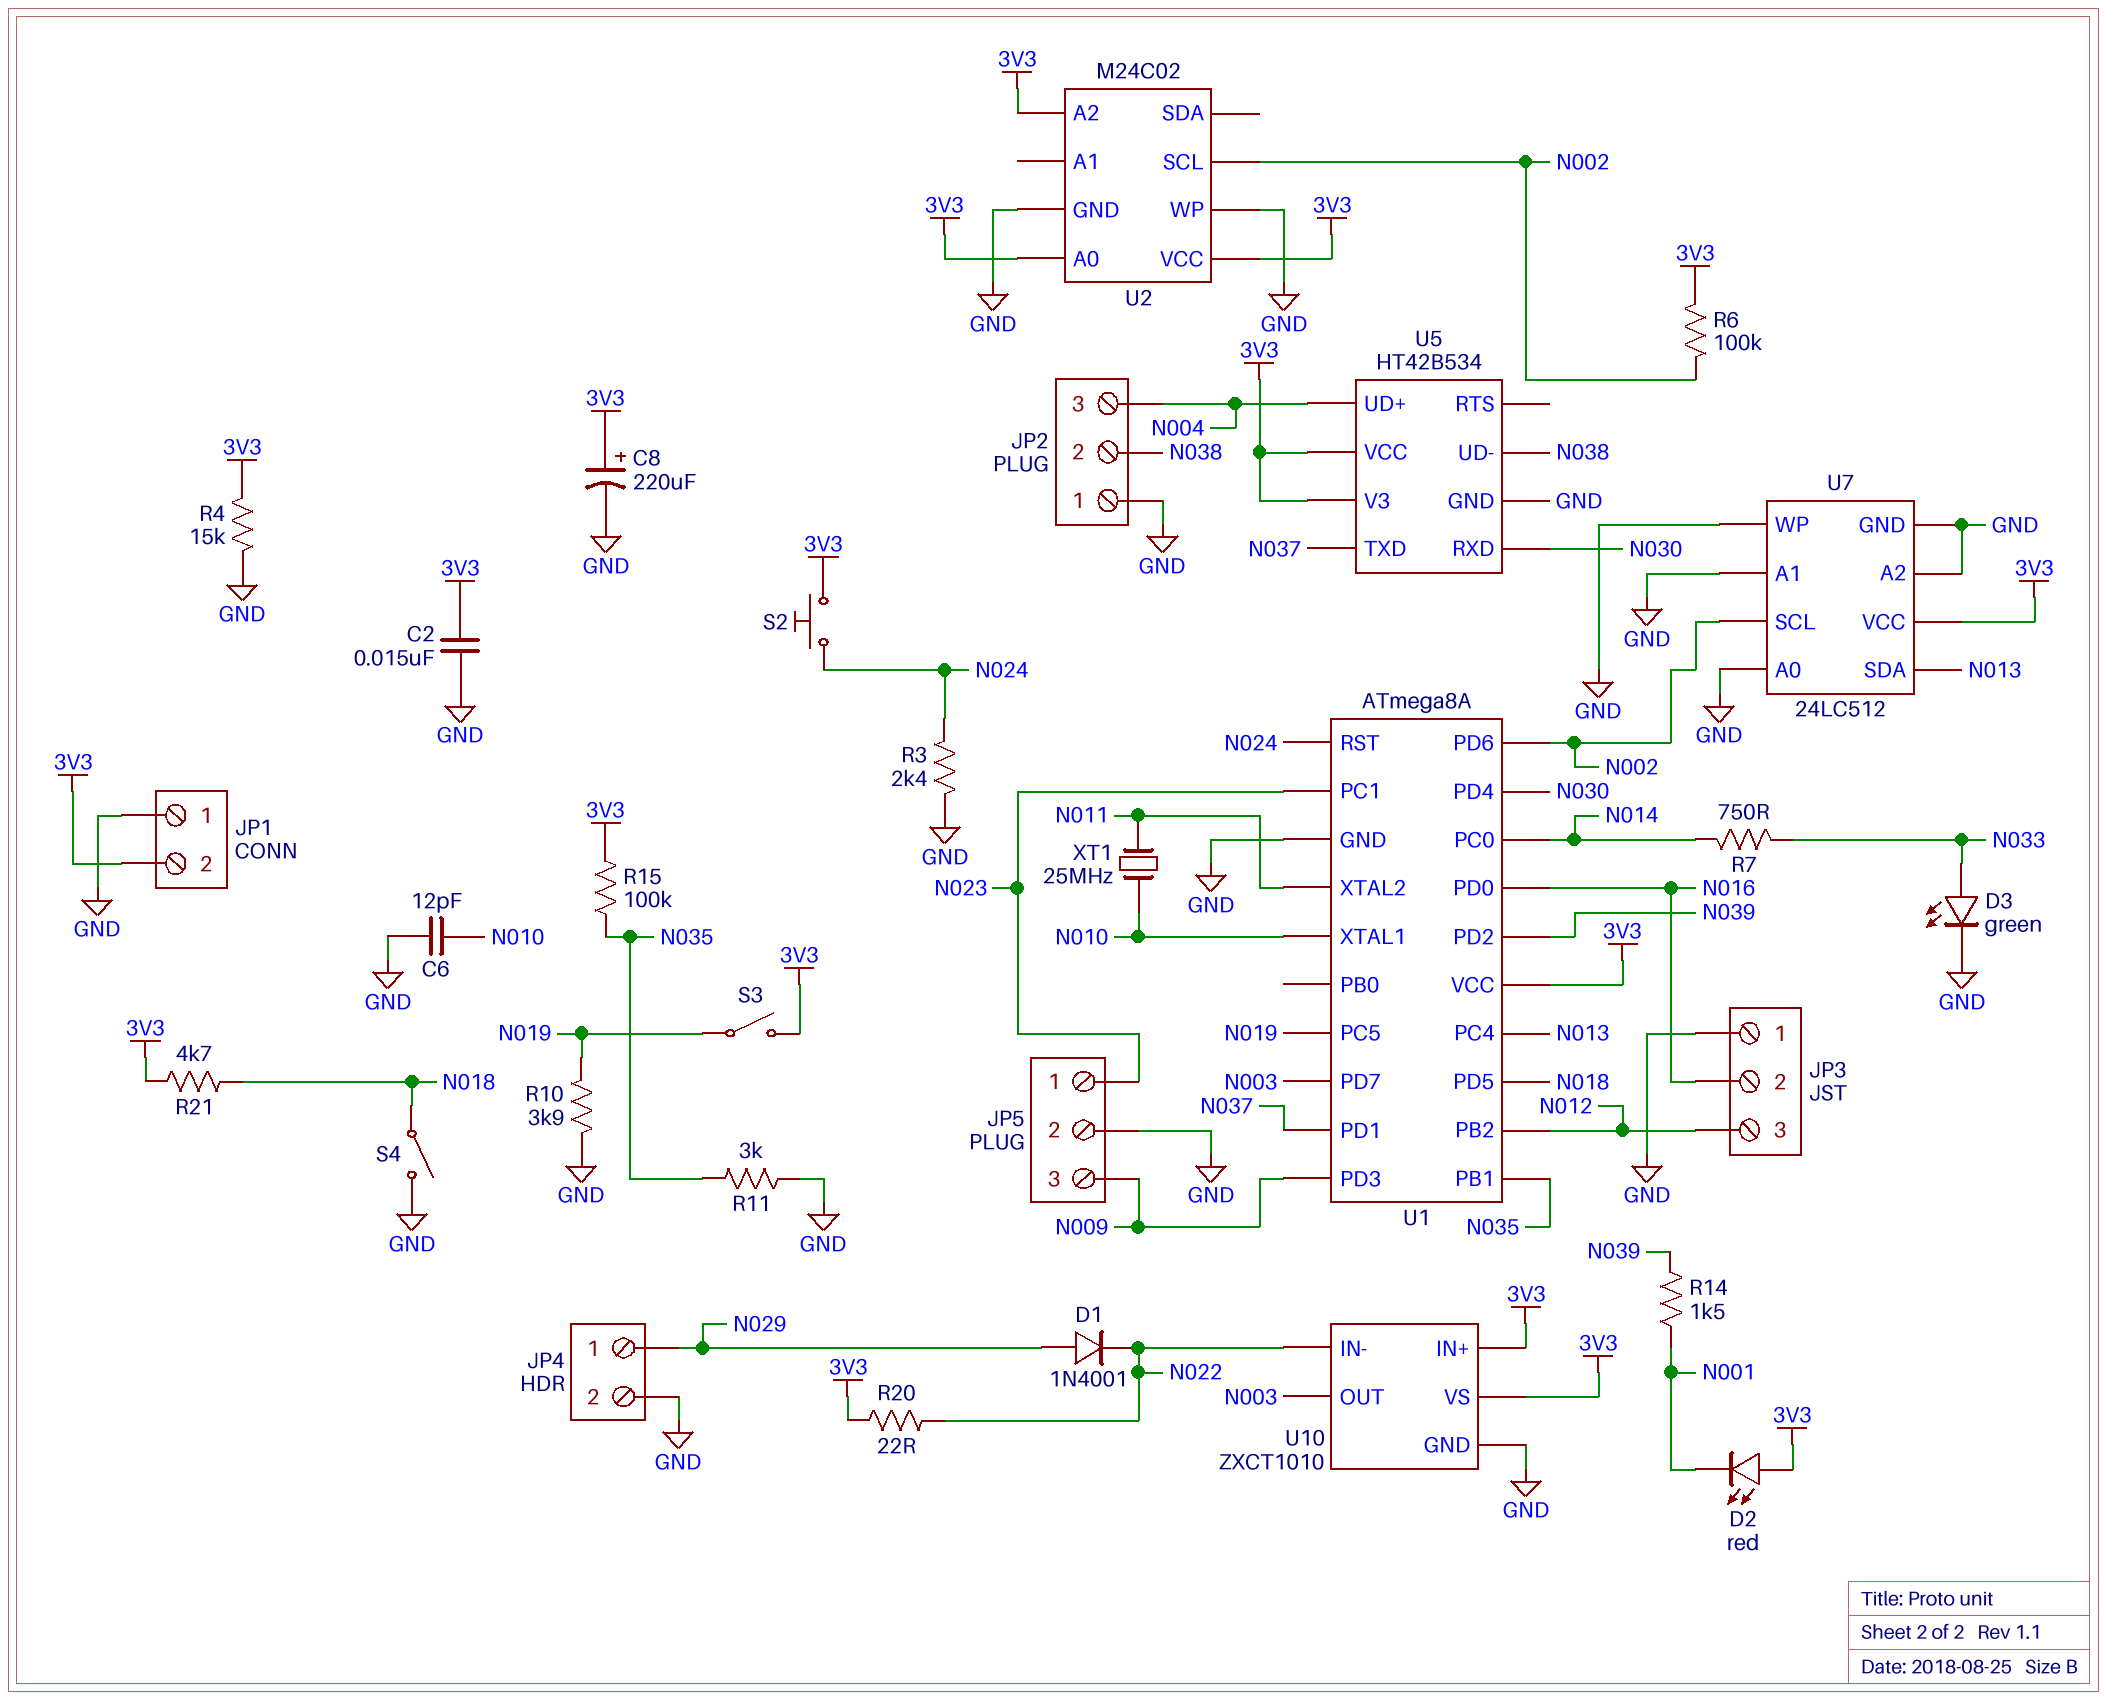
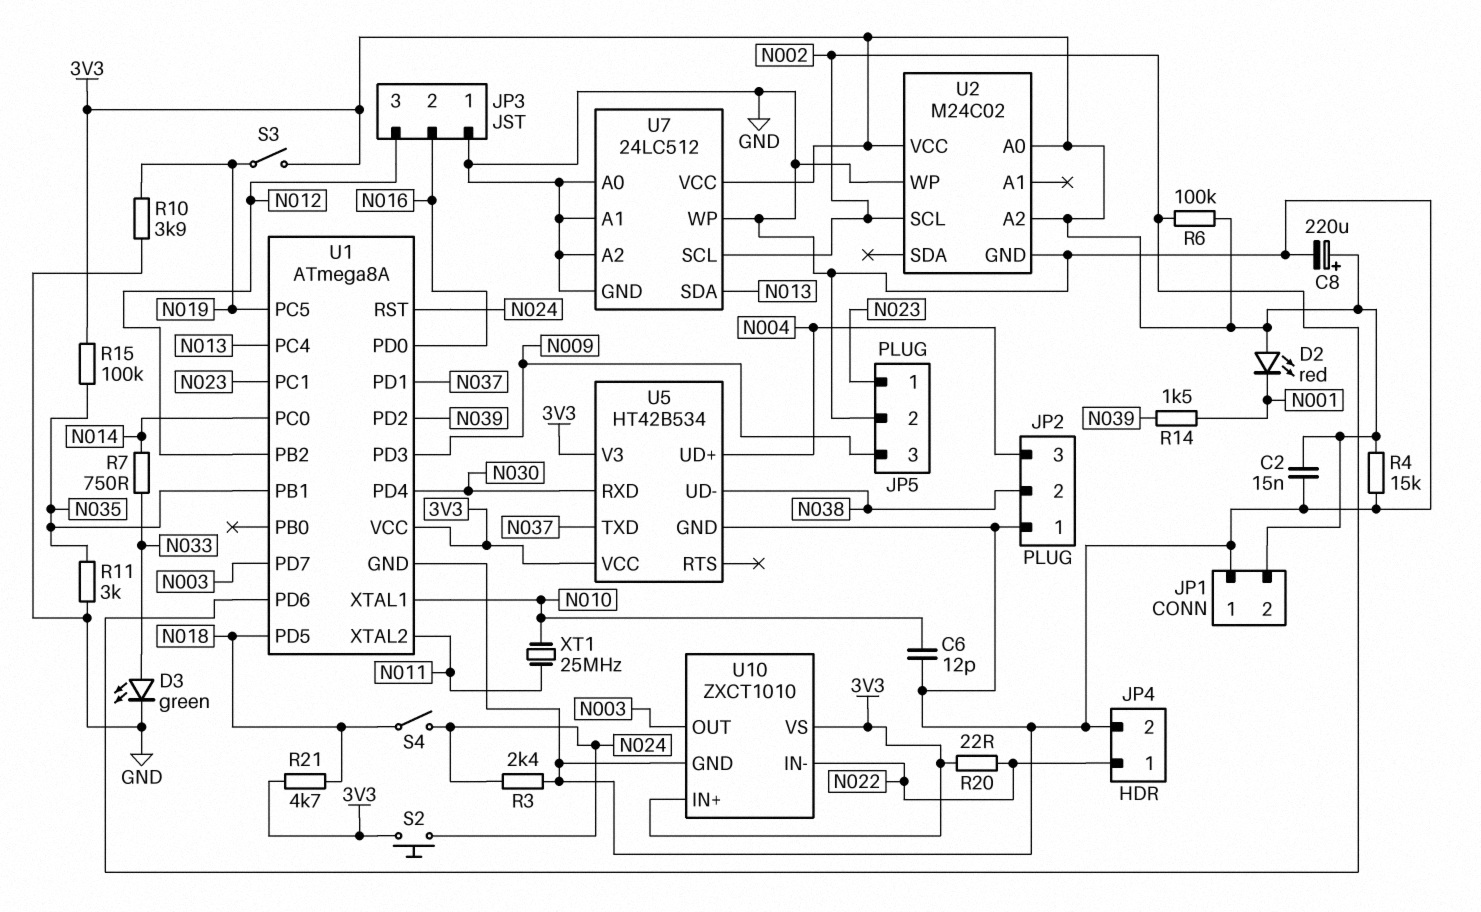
D1: diode 1N4001 (A N029, K N022) -> none
JP4 pin 1: N029 -> N022
S4: switch (GND, N018) -> switch (N018, N024)

